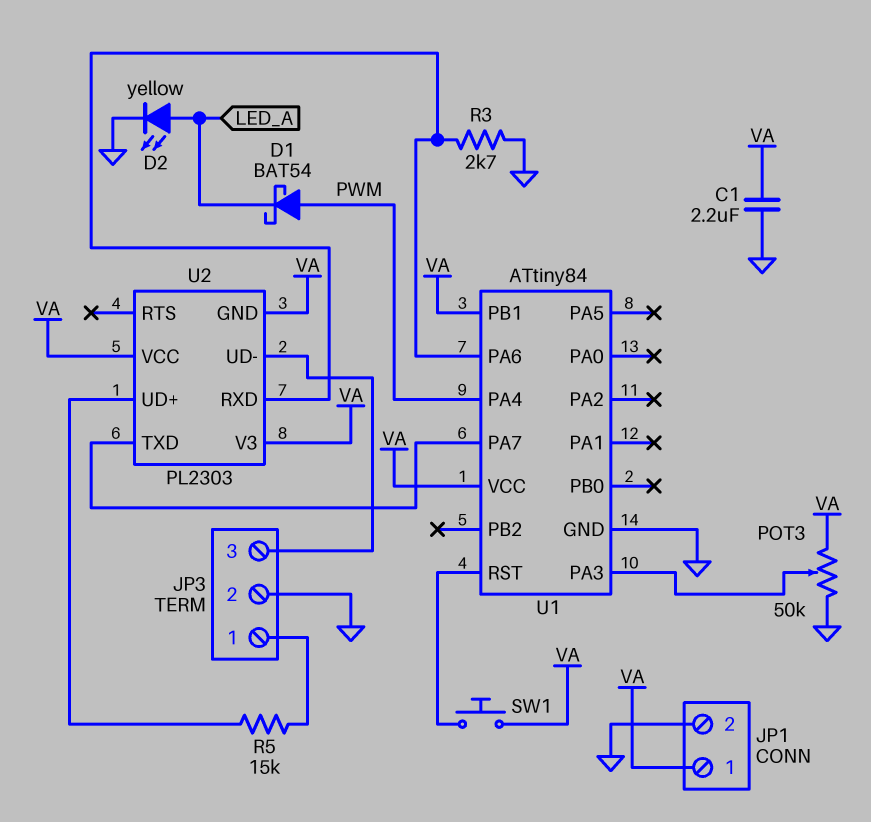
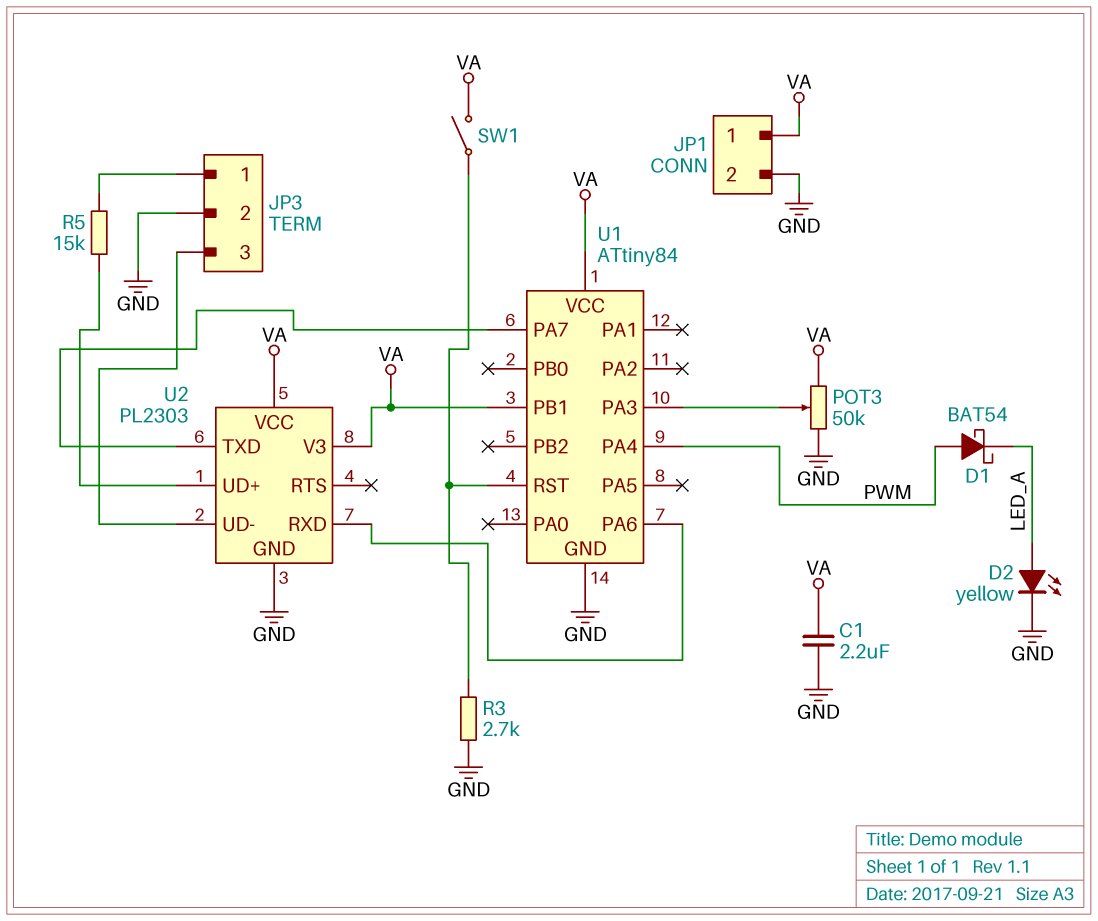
R3: 2.7k (GND, U1/PA6) -> 2.7k (GND, U1/RST)
SW1: button (U1/RST, VA) -> switch (U1/RST, VA)
U2 pin GND: VA -> GND

